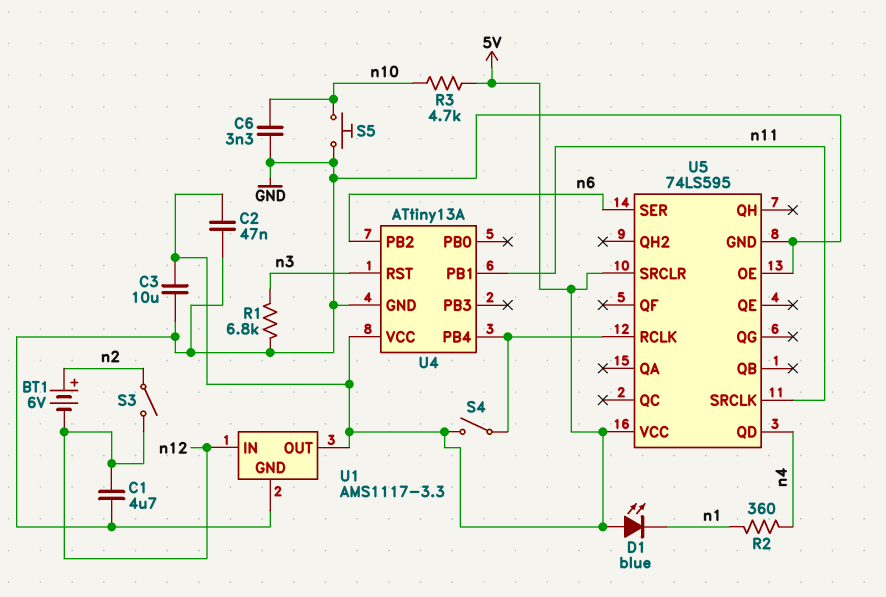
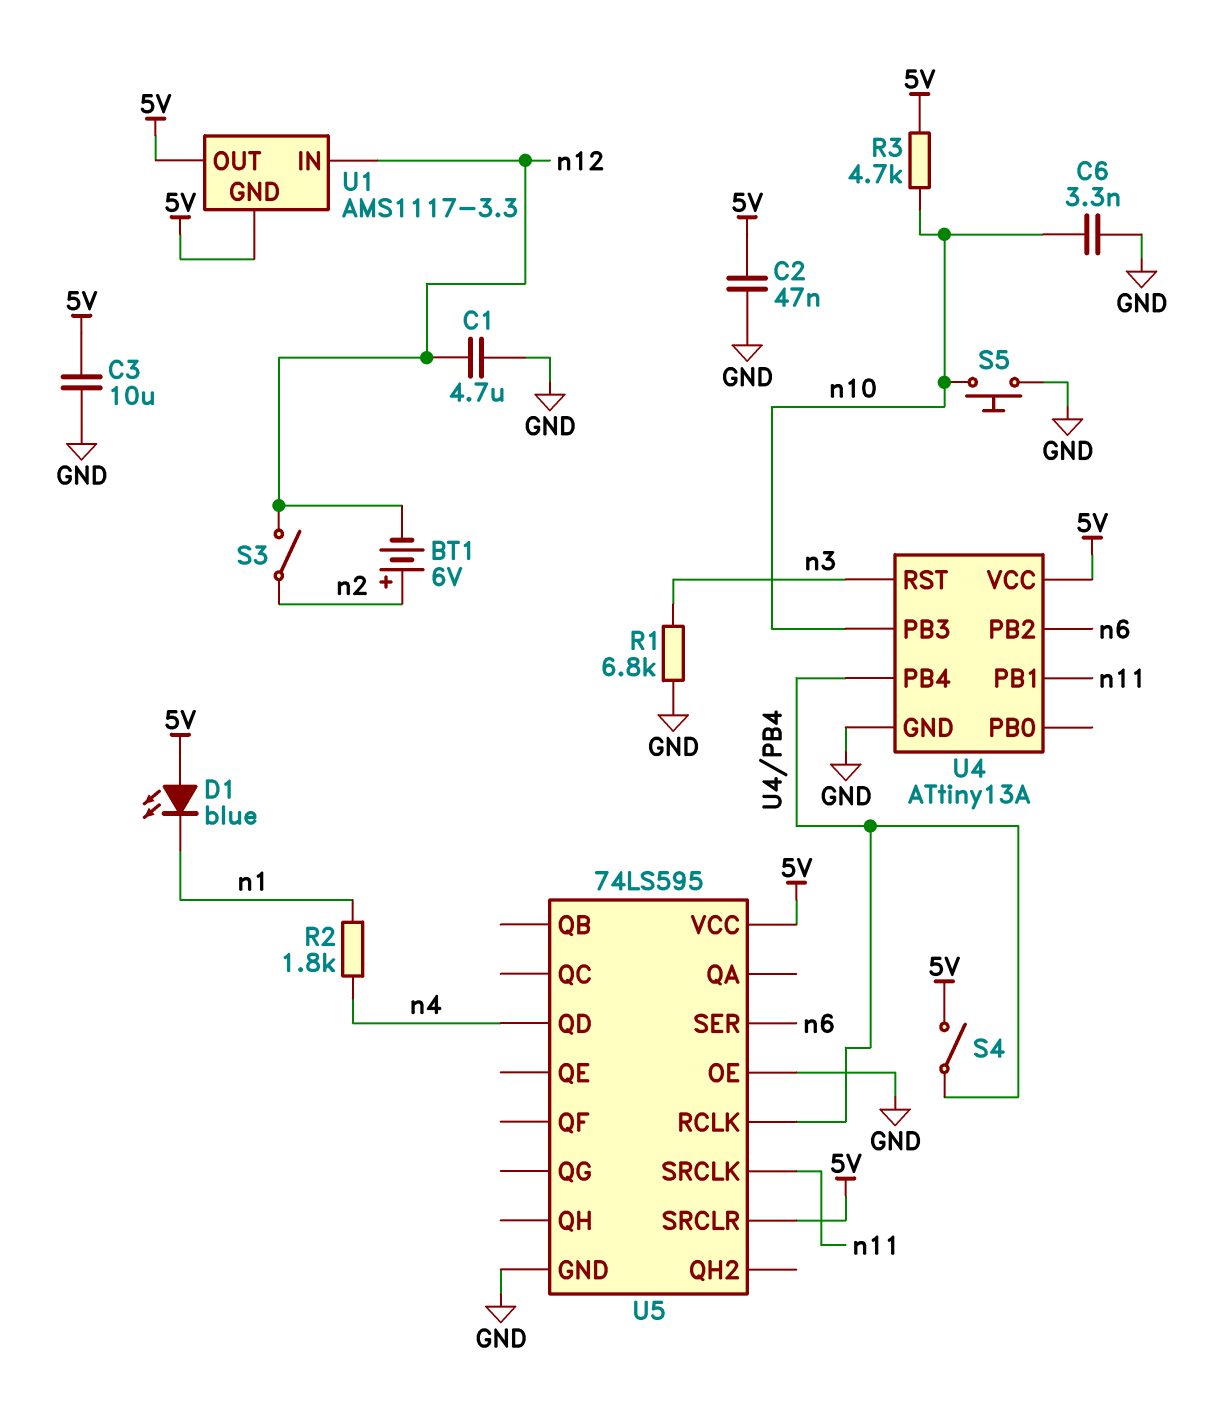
R2: 360 (n1, n4) -> 1.8k (n1, n4)
U1 pin GND: GND -> 5V
U4 pin PB3: none -> n10

